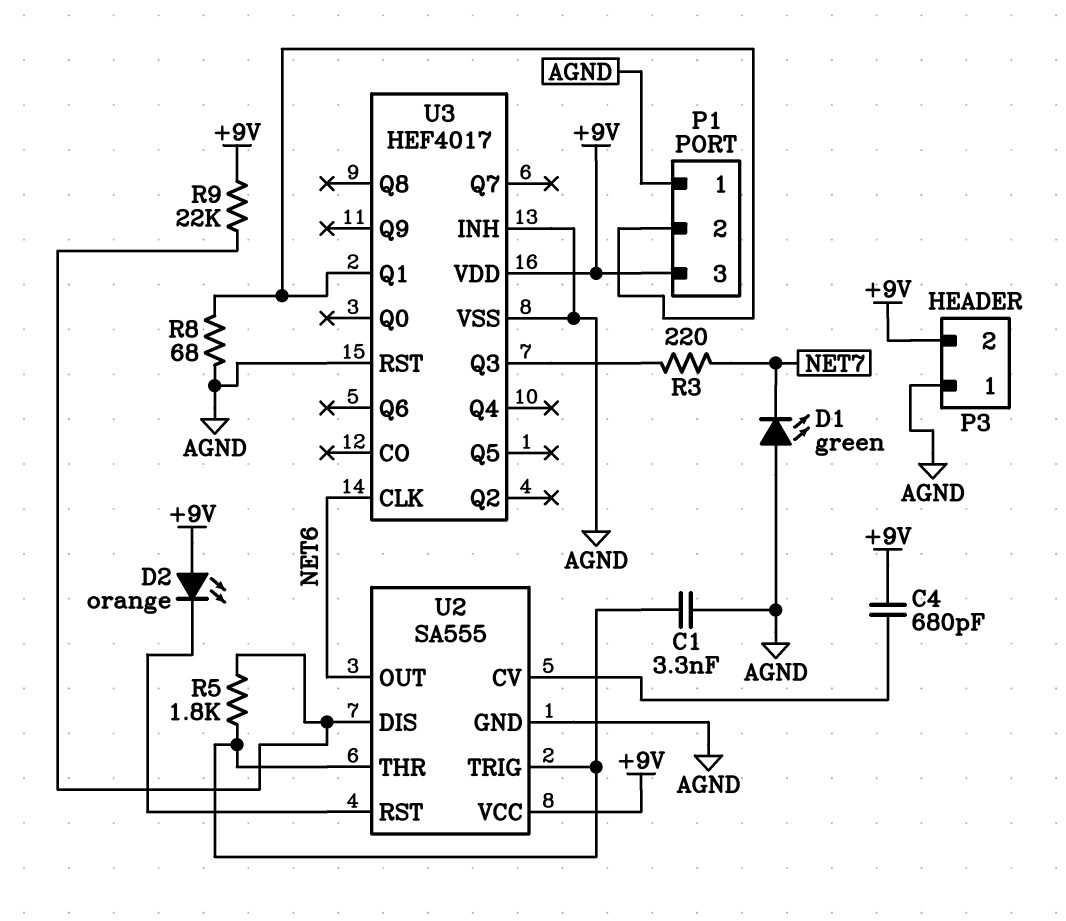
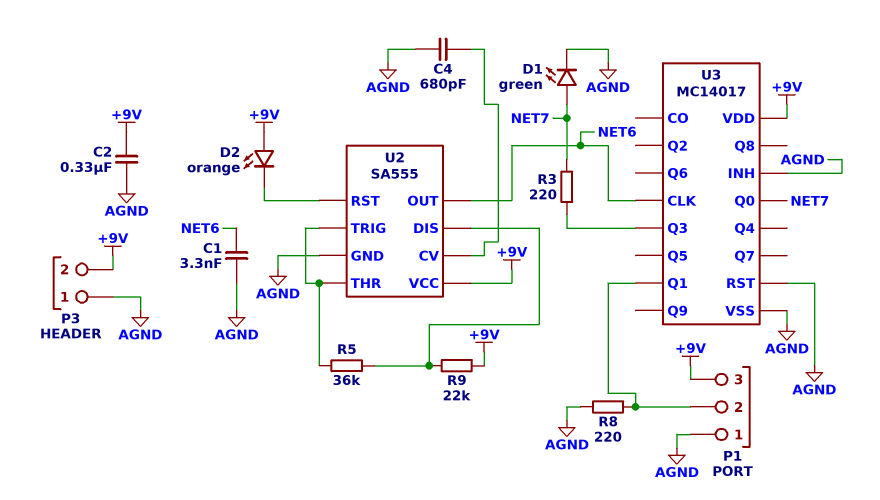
C1: 3.3nF (AGND, U2/THR) -> 3.3nF (AGND, NET6)
C2: none -> 330nF (+9V, AGND)
C4: 680pF (+9V, U2/CV) -> 680pF (AGND, U2/CV)
D1: LED green (A AGND, K NET7) -> LED green (A NET7, K AGND)
R5: 1.8k (U2/DIS, U2/THR) -> 36k (U2/DIS, U2/THR)
R8: 68 (AGND, P1/2) -> 220 (AGND, P1/2)
U3: HEF4017 -> MC14017
U3 pin Q0: none -> NET7

